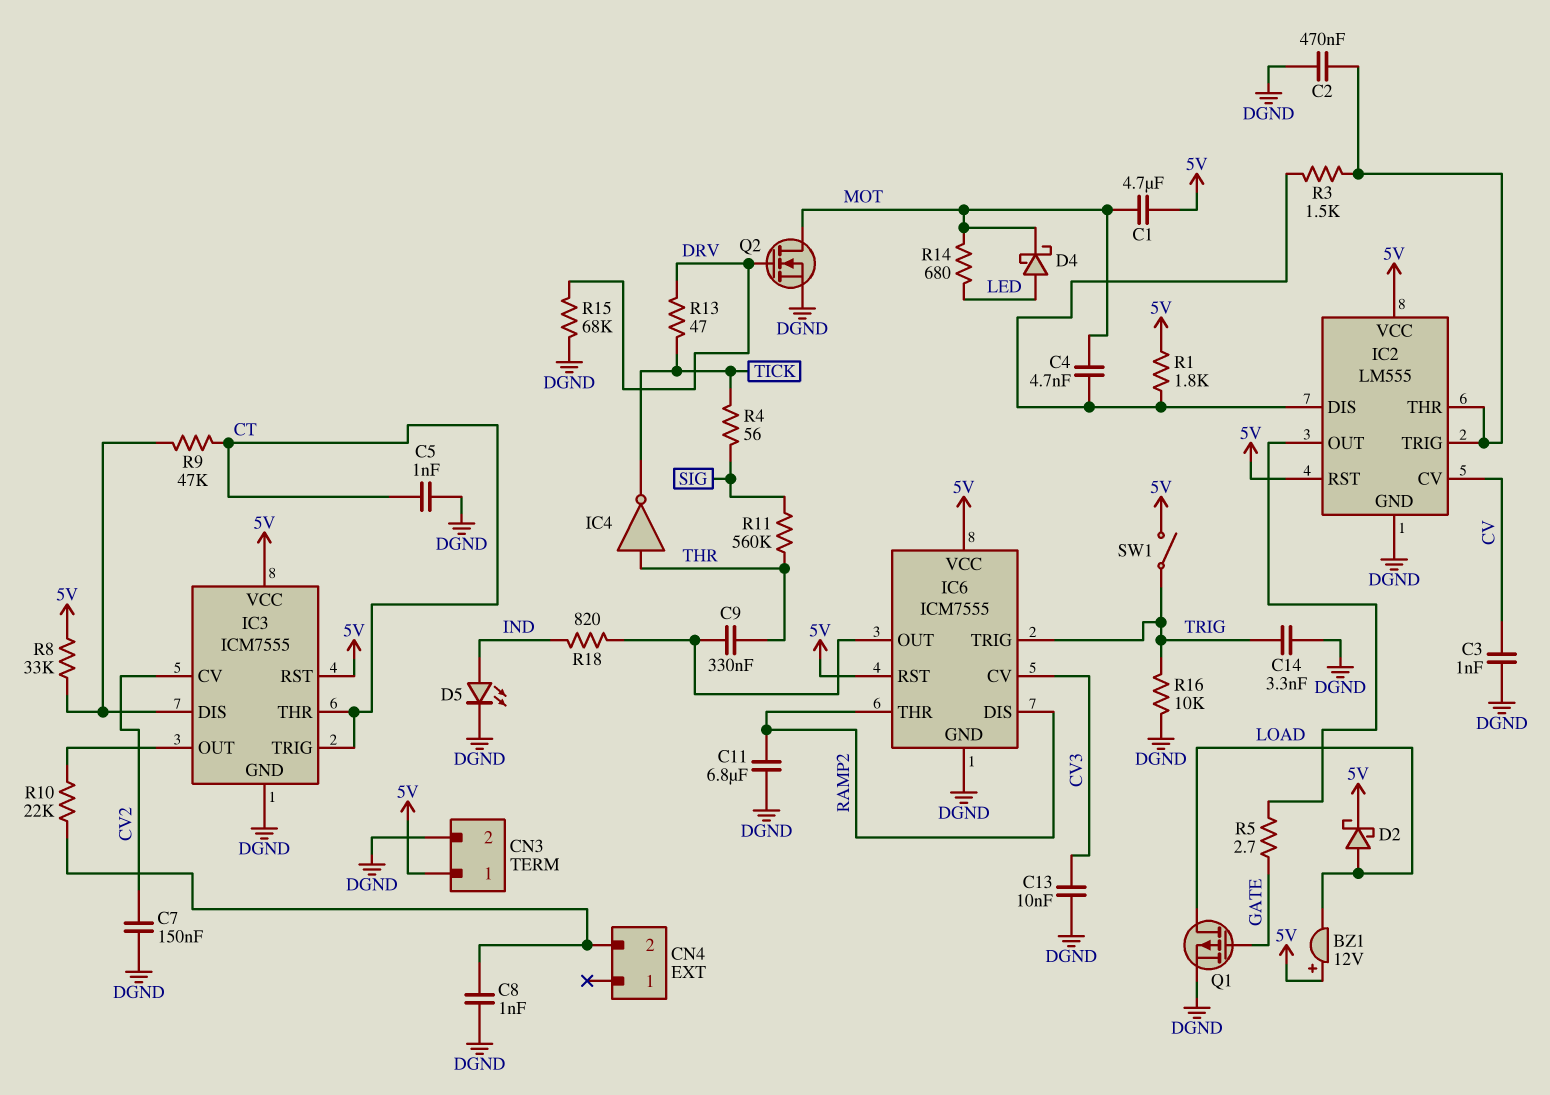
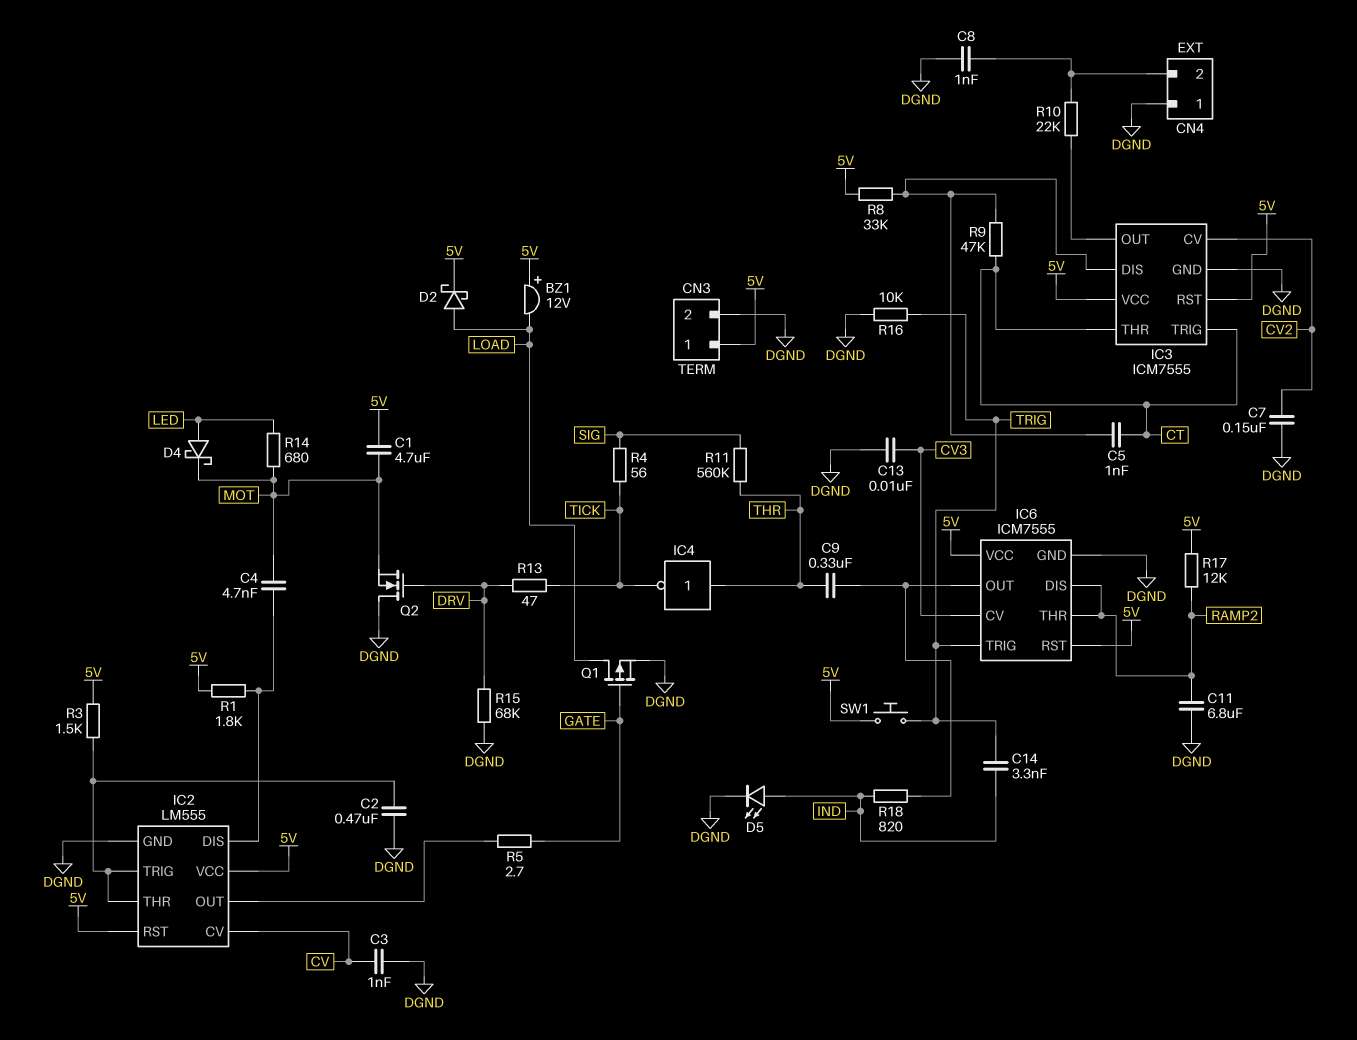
C5: 1nF (CT, DGND) -> 1nF (CT, IC3/DIS)
C14: 3.3nF (DGND, TRIG) -> 3.3nF (IND, TRIG)
CN4 pin 1: none -> DGND
Q2: NMOS (G DRV, D MOT, S DGND) -> NMOS (G DRV, D DGND, S MOT)
R3: 1.5k (IC2/DIS, IC2/THR) -> 1.5k (5V, IC2/THR)
R17: none -> 12k (5V, RAMP2)
SW1: switch (5V, TRIG) -> button (5V, TRIG)

